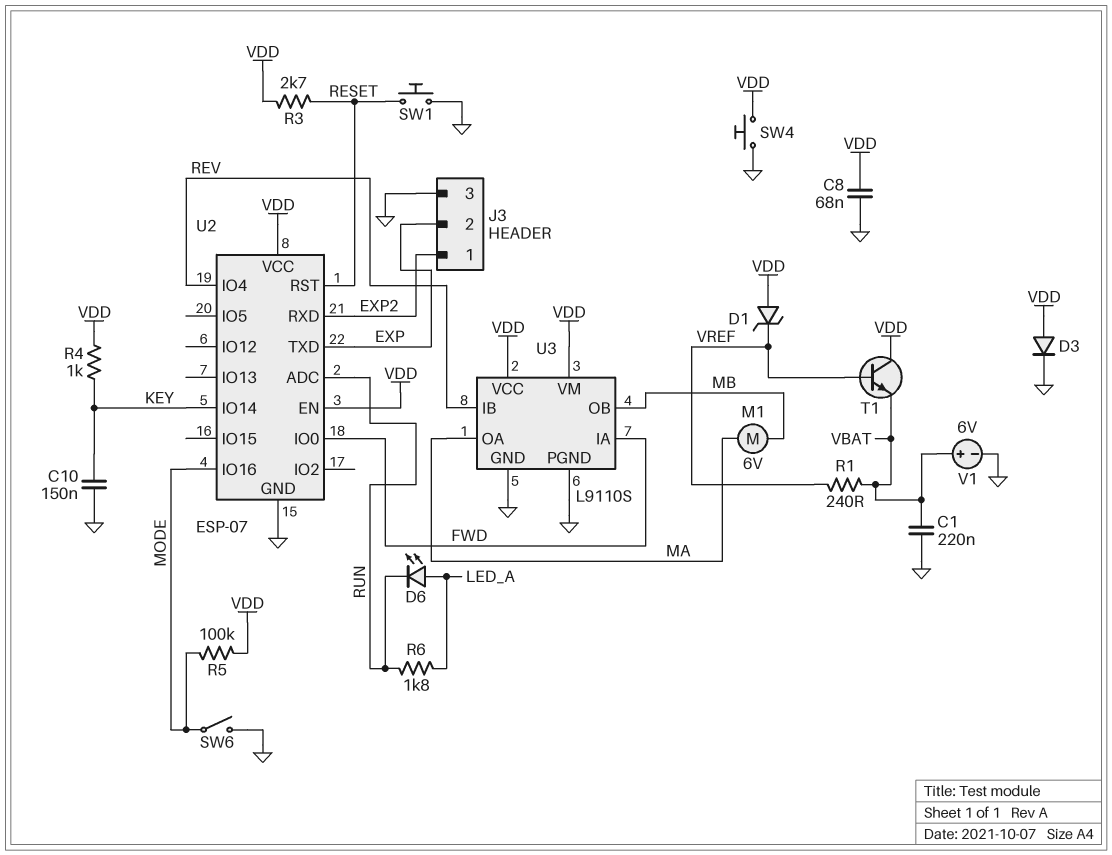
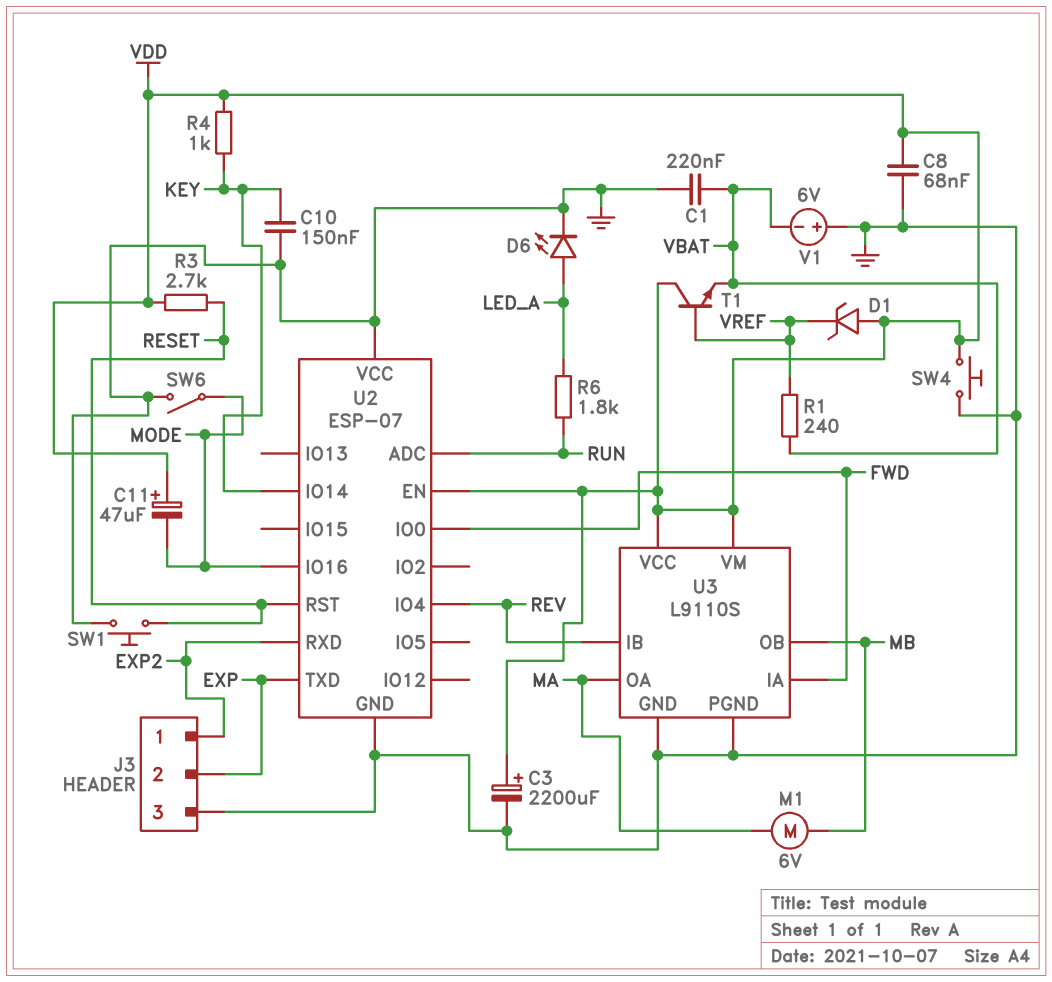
C3: none -> 2200uF (plus VDD, minus GND)
C11: none -> 47uF (plus VDD, minus MODE)
D3: diode (A VDD, K GND) -> none
D6: LED (A LED_A, K RUN) -> LED (A LED_A, K GND)
R5: 100k (MODE, VDD) -> none
U2 pin VCC: VDD -> GND
V1: 6V (plus VBAT, minus GND) -> 6V (plus GND, minus VBAT)

